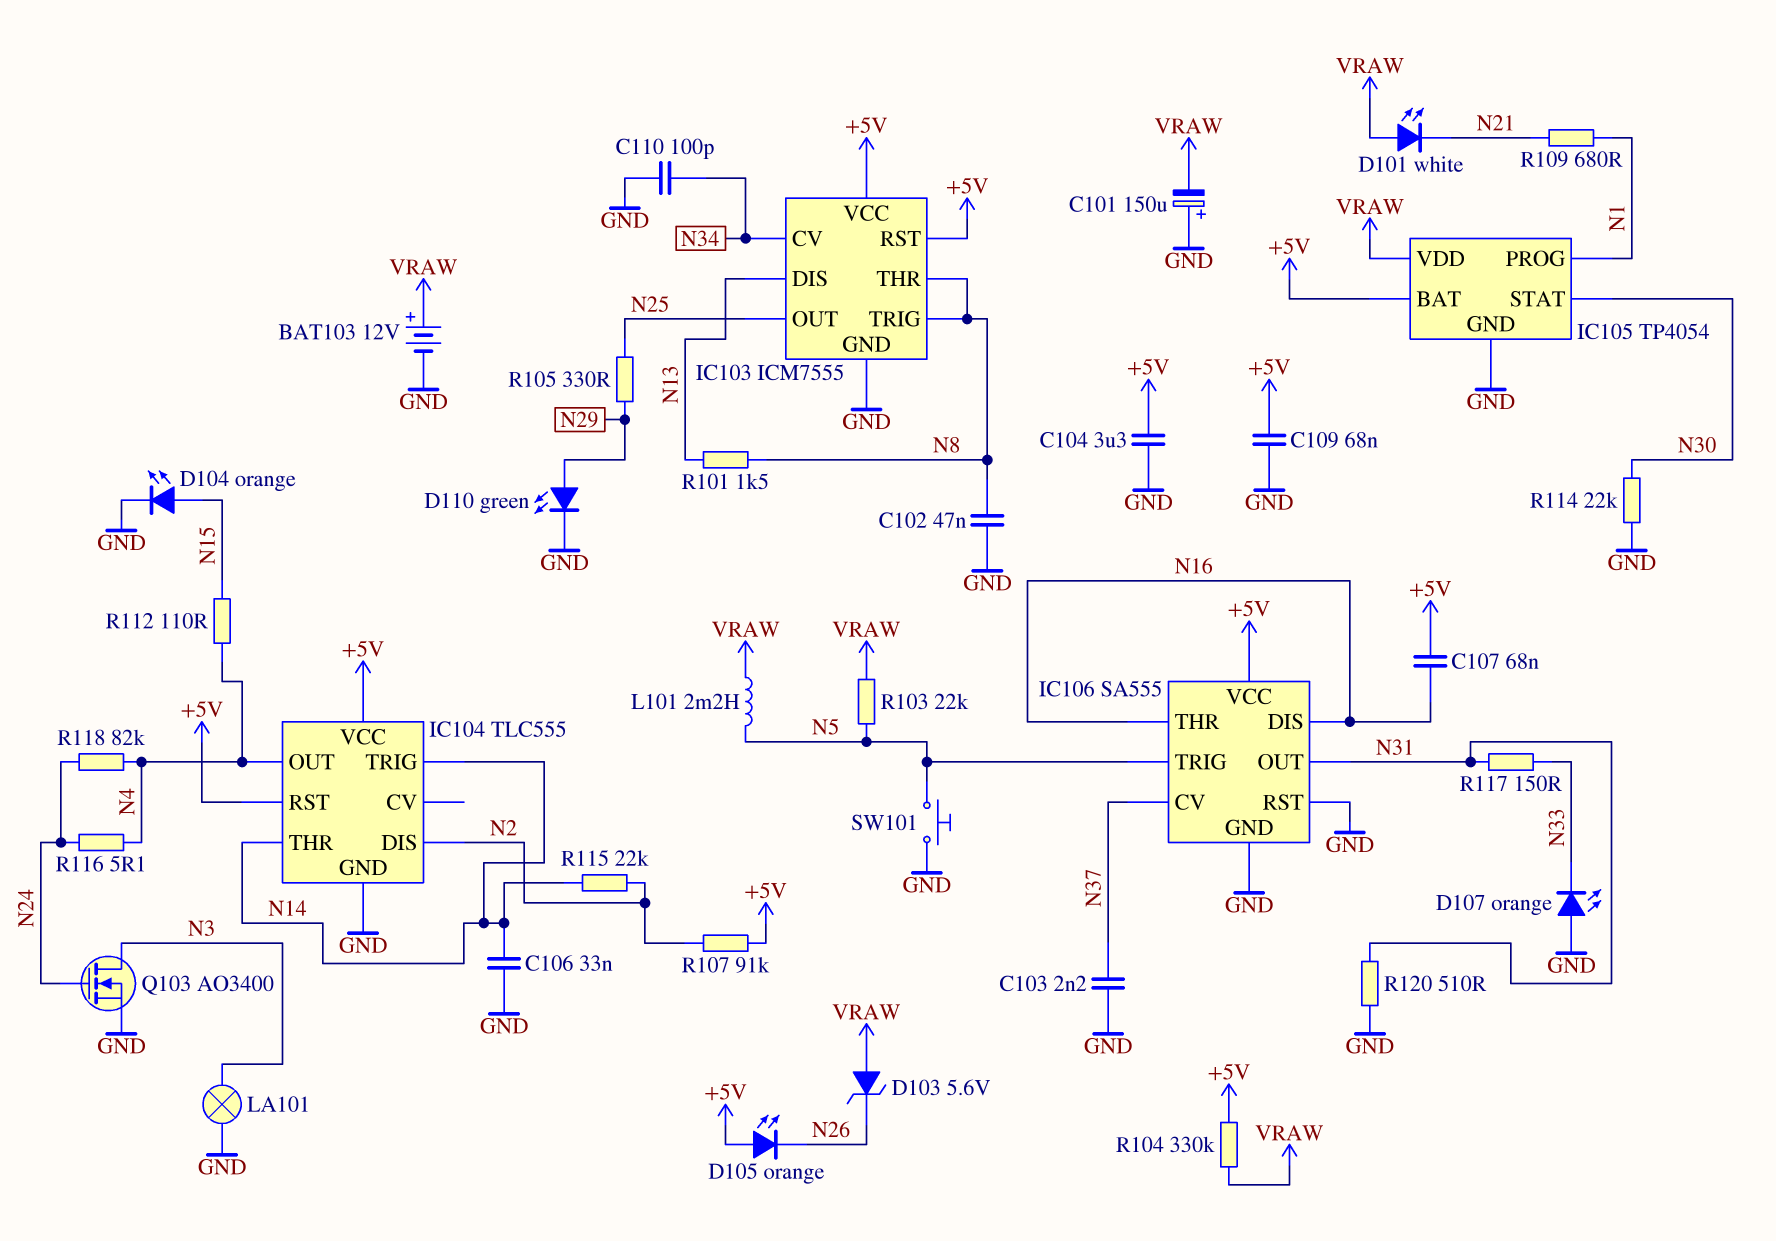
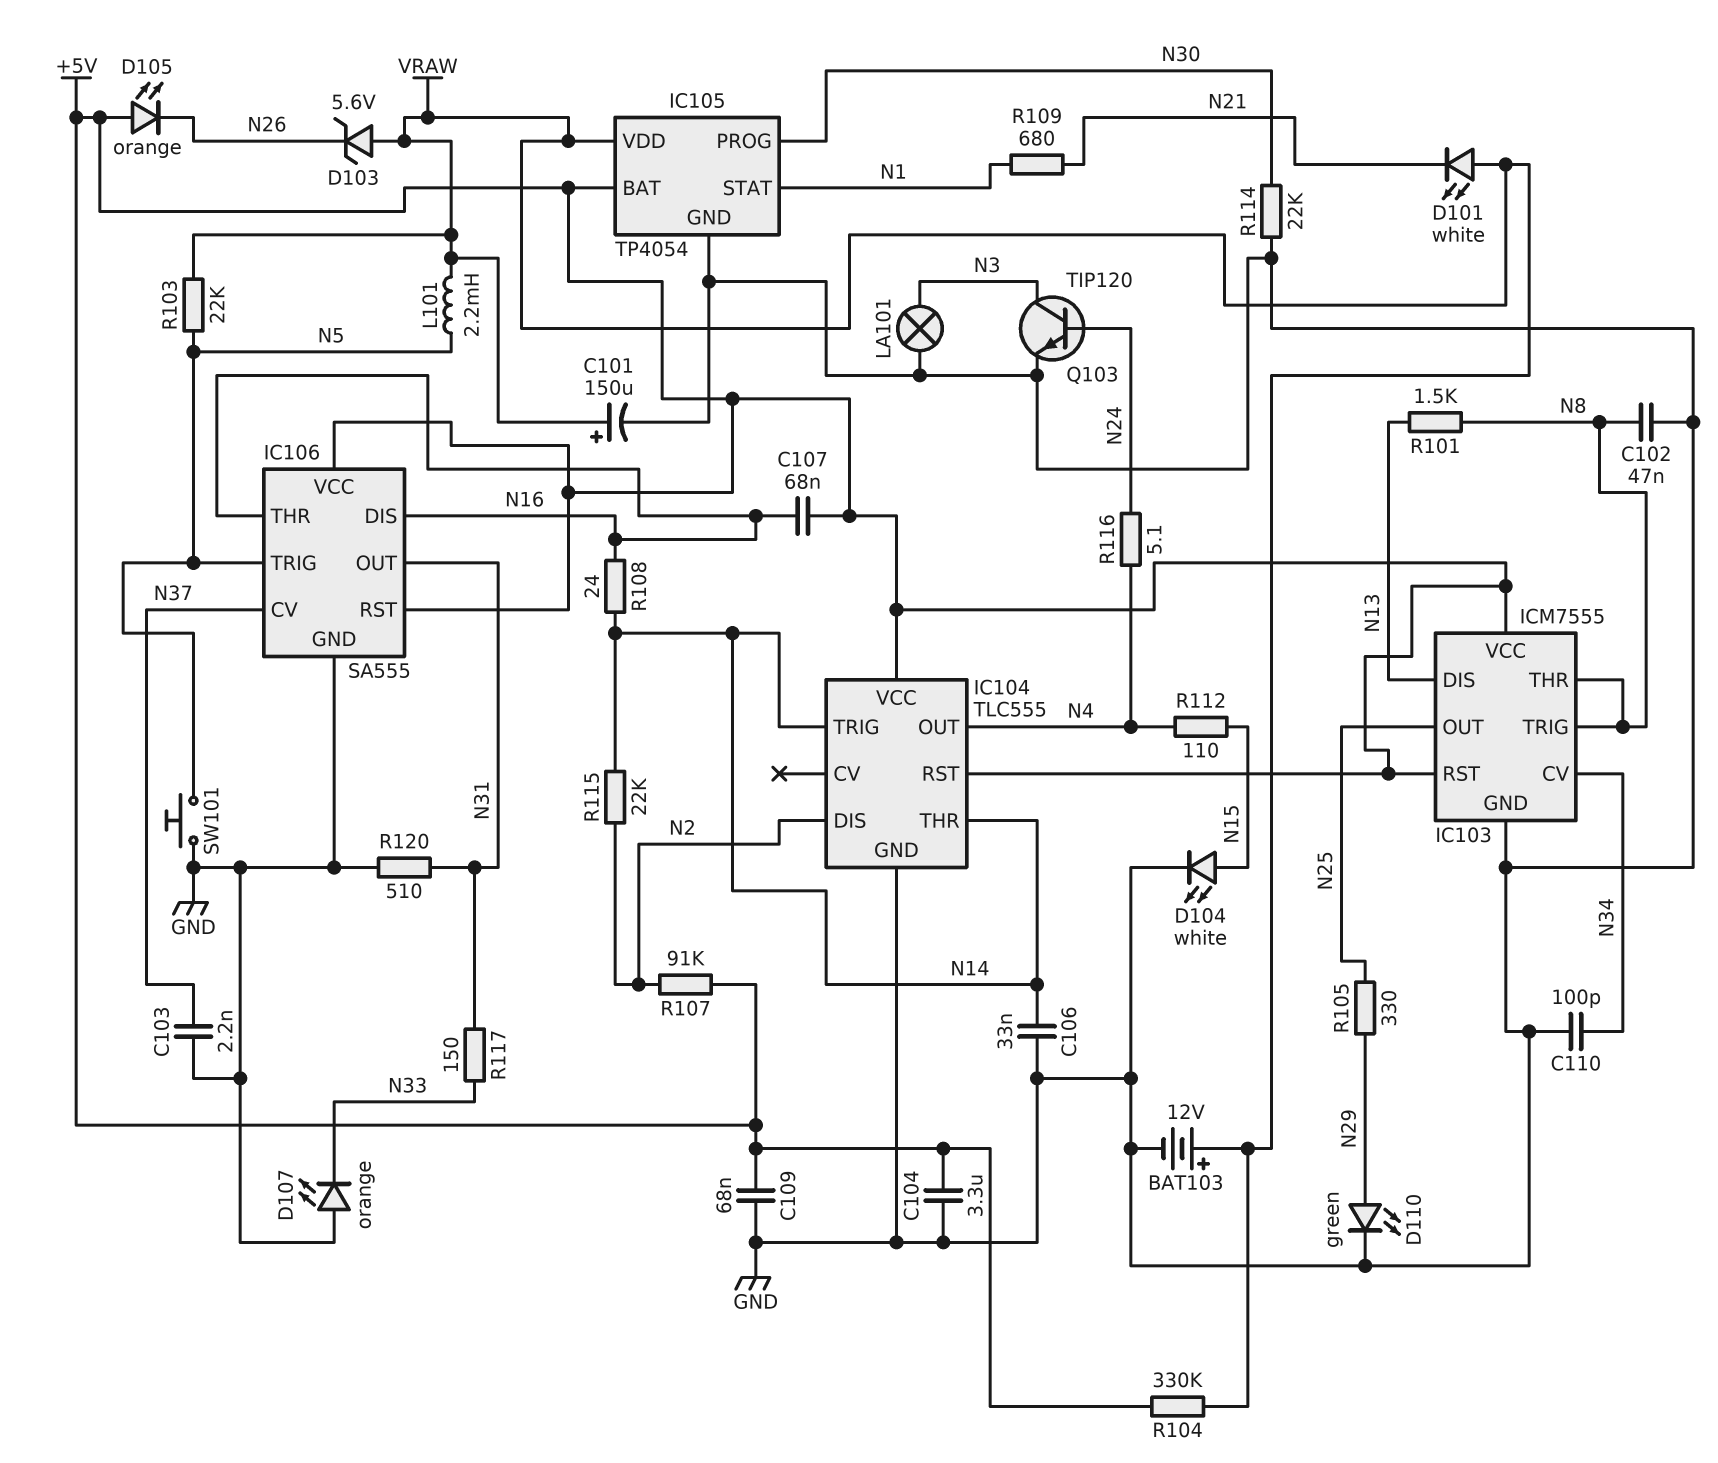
C101: 150uF (plus GND, minus VRAW) -> 150uF (plus VRAW, minus GND)
D104: LED orange (A N15, K GND) -> LED white (A N15, K GND)
IC105 pin PROG: N1 -> N30
IC105 pin STAT: N30 -> N1
IC106 pin RST: GND -> +5V
Q103: NMOS AO3400 (G N24, D N3, S GND) -> NPN TIP120 (B N24, C N3, E GND)
R108: none -> 24 (N14, N16)
R118: 82k (N4, N24) -> none

